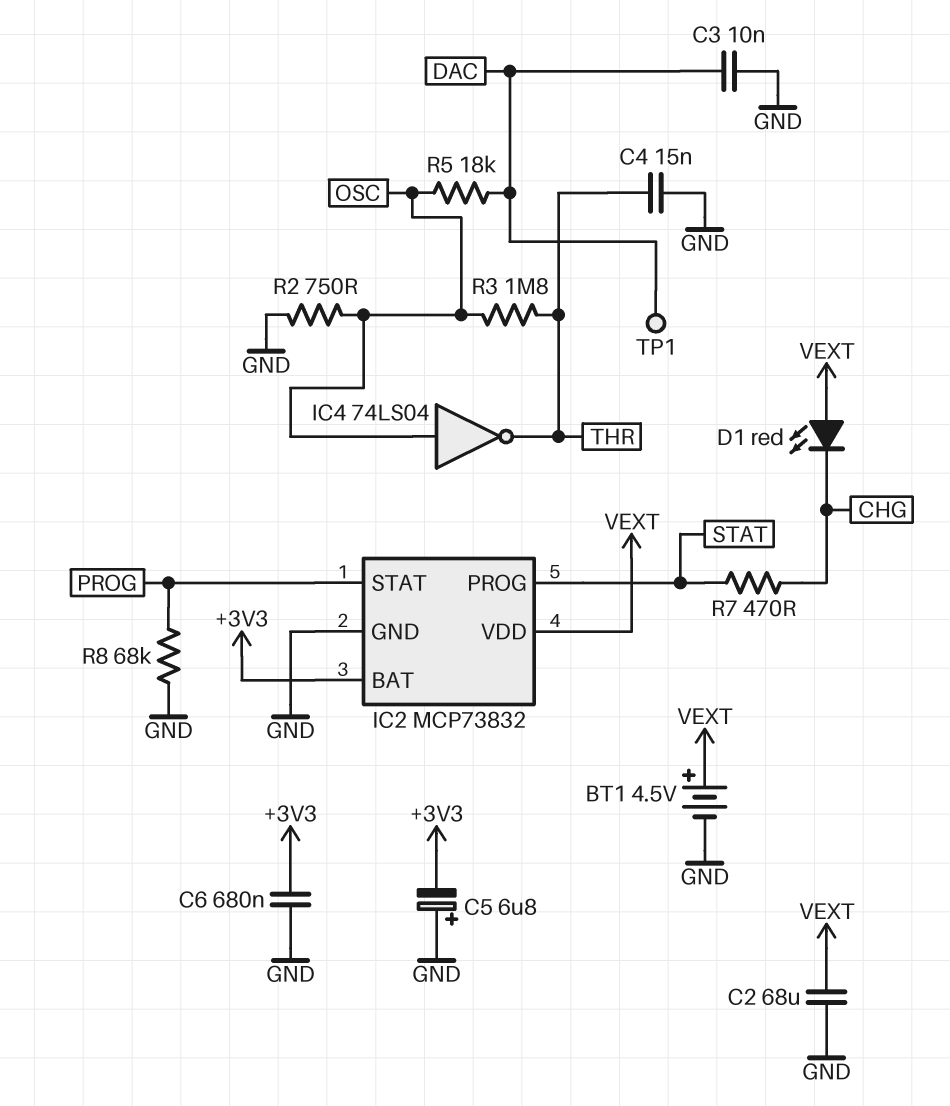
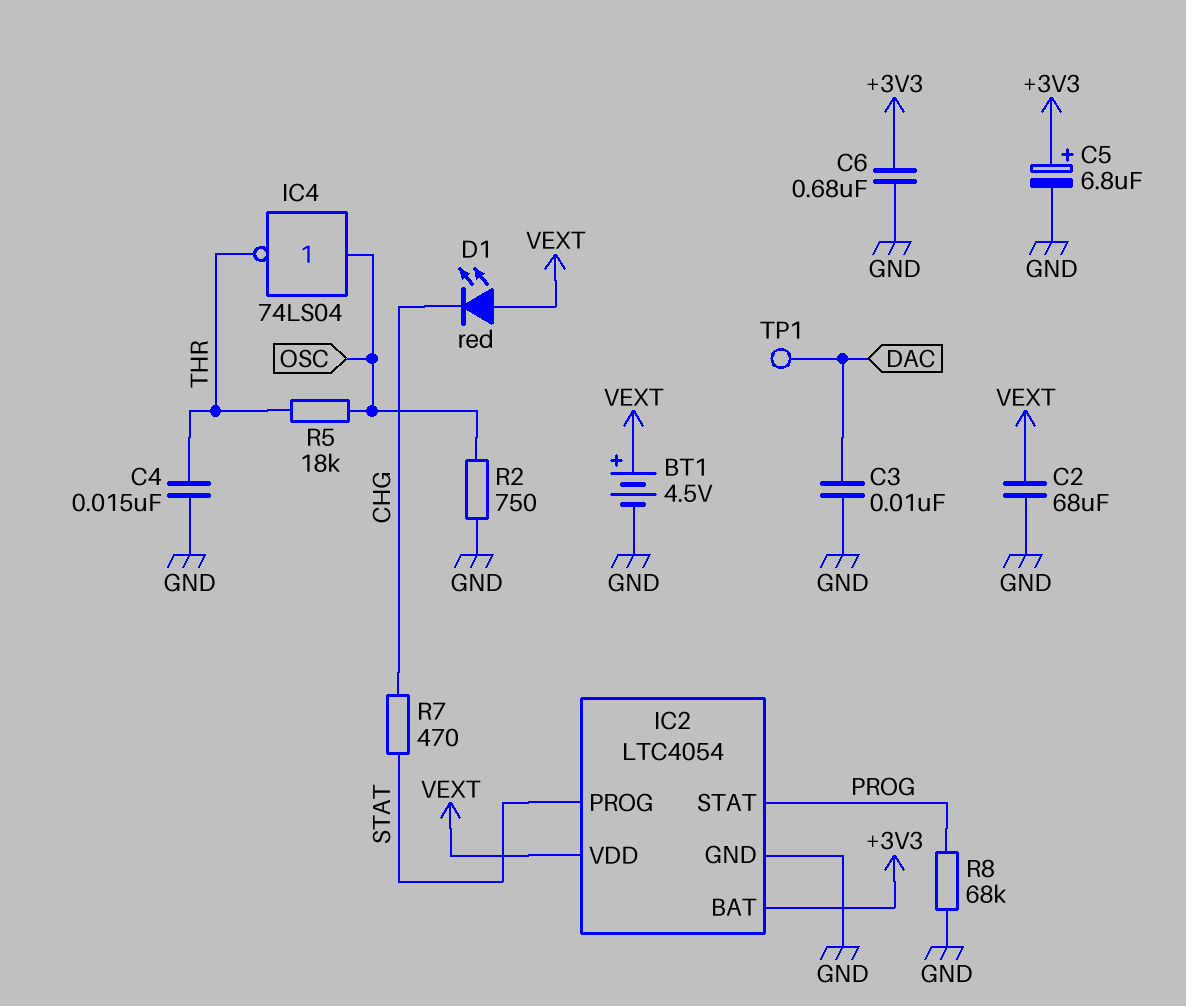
C5: 6.8uF (plus GND, minus +3V3) -> 6.8uF (plus +3V3, minus GND)
IC2: MCP73832 -> LTC4054
R3: 1.8M (OSC, THR) -> none
R5: 18k (DAC, OSC) -> 18k (OSC, THR)

